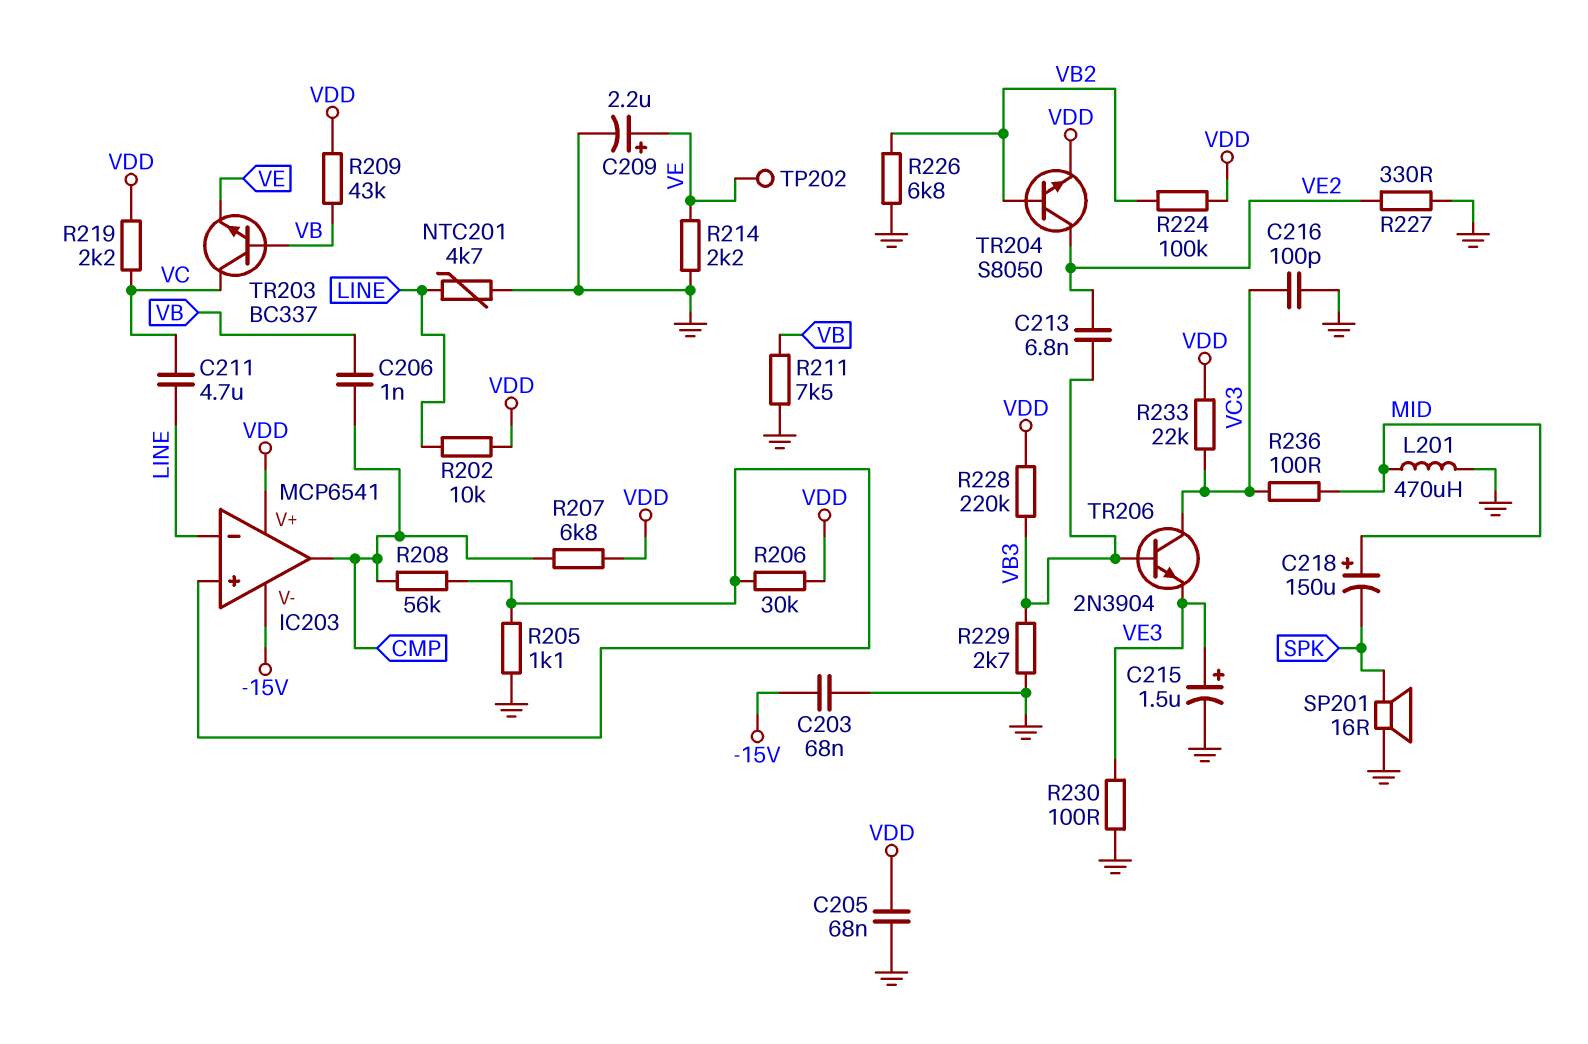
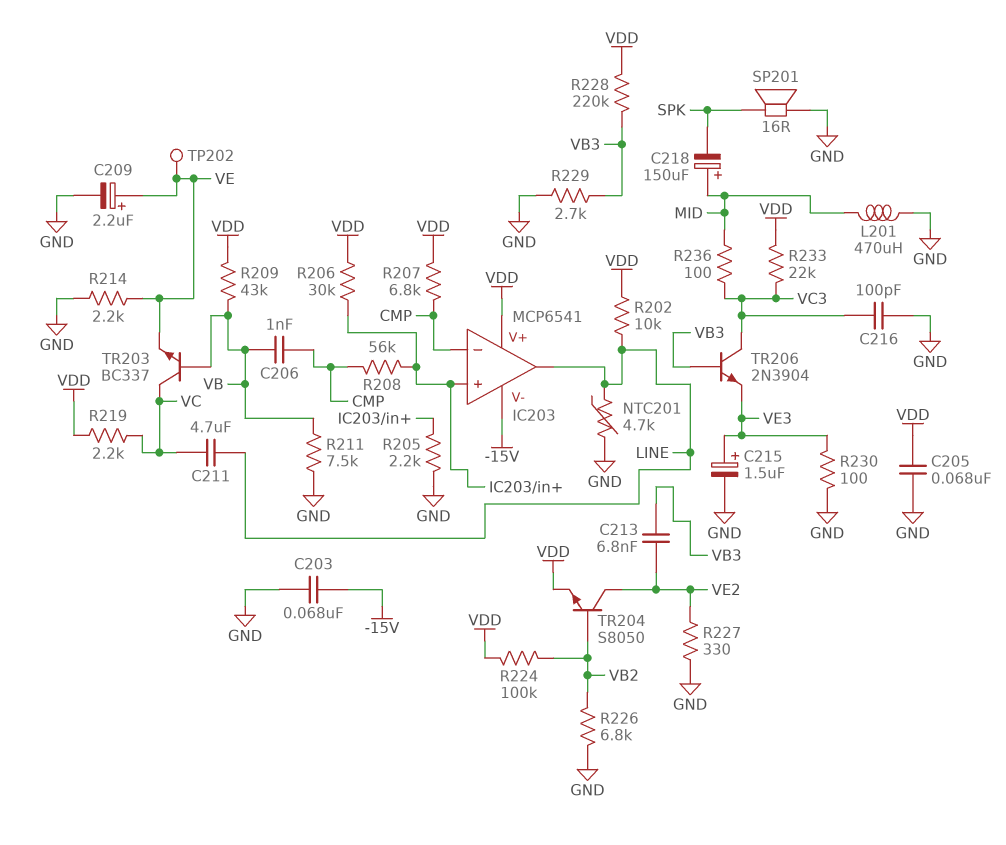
IC203 pin in-: LINE -> CMP
IC203 pin out: CMP -> LINE
R205: 1.1k (GND, IC203/in+) -> 2.2k (GND, IC203/in+)

